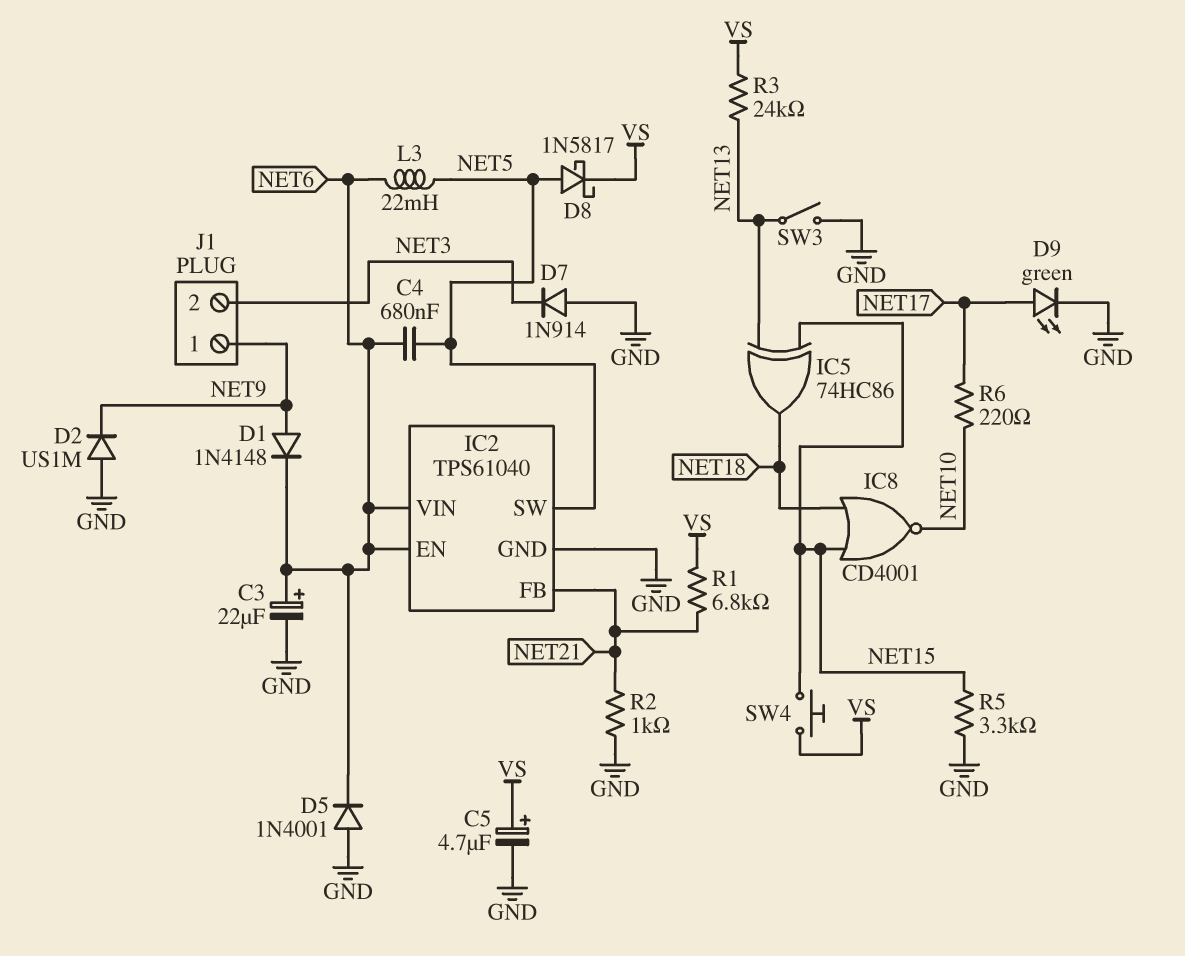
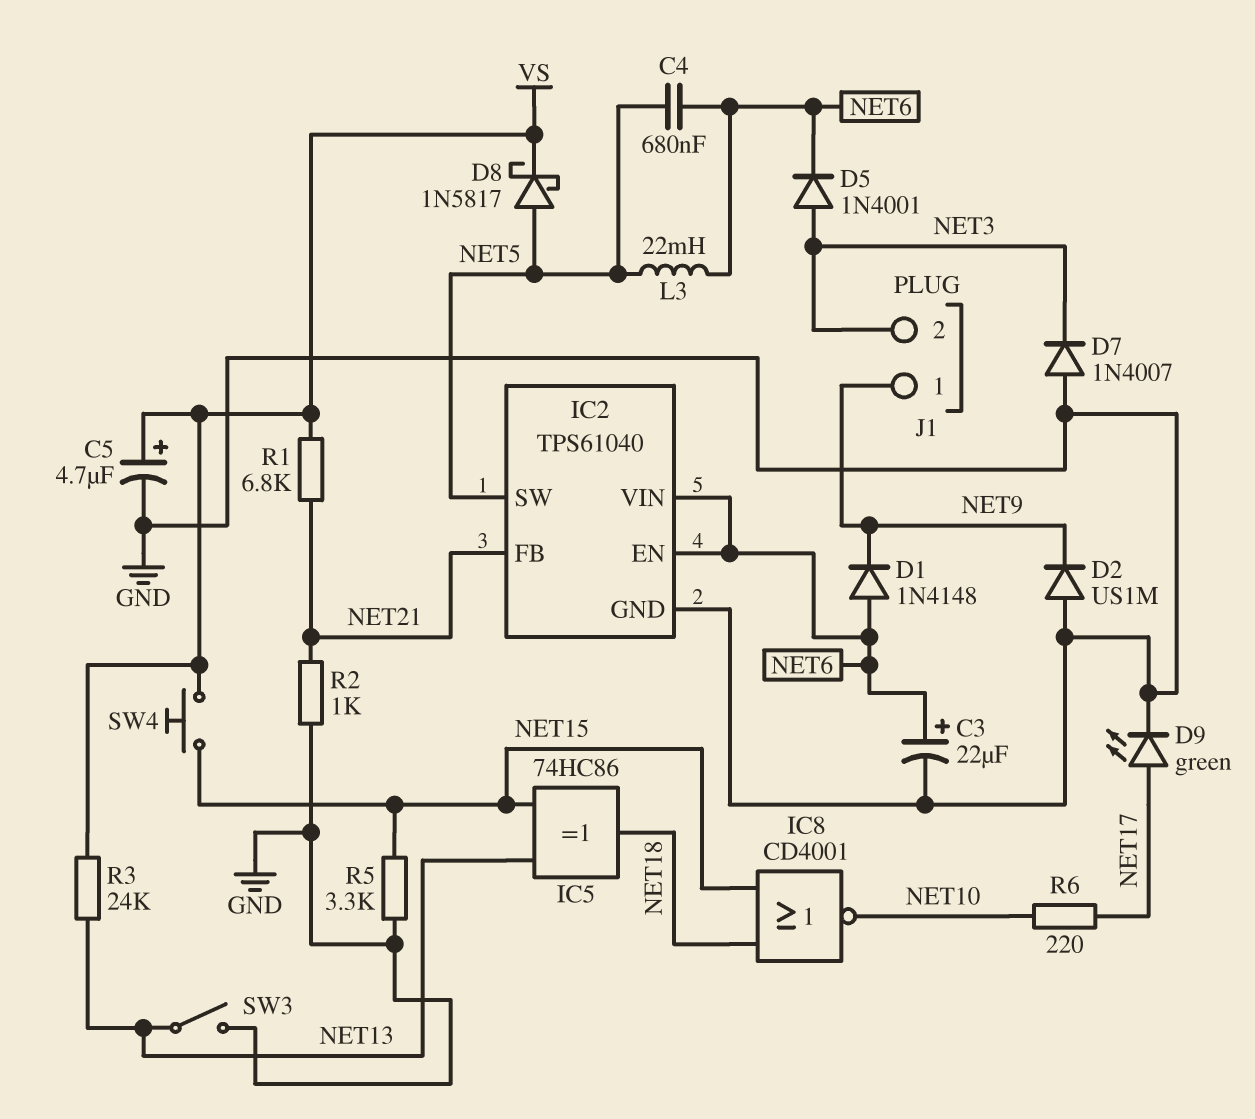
D1: diode 1N4148 (A NET9, K NET6) -> diode 1N4148 (A NET6, K NET9)
D5: diode 1N4001 (A GND, K NET6) -> diode 1N4001 (A NET3, K NET6)
D7: diode 1N914 (A GND, K NET3) -> diode 1N4007 (A GND, K NET3)

